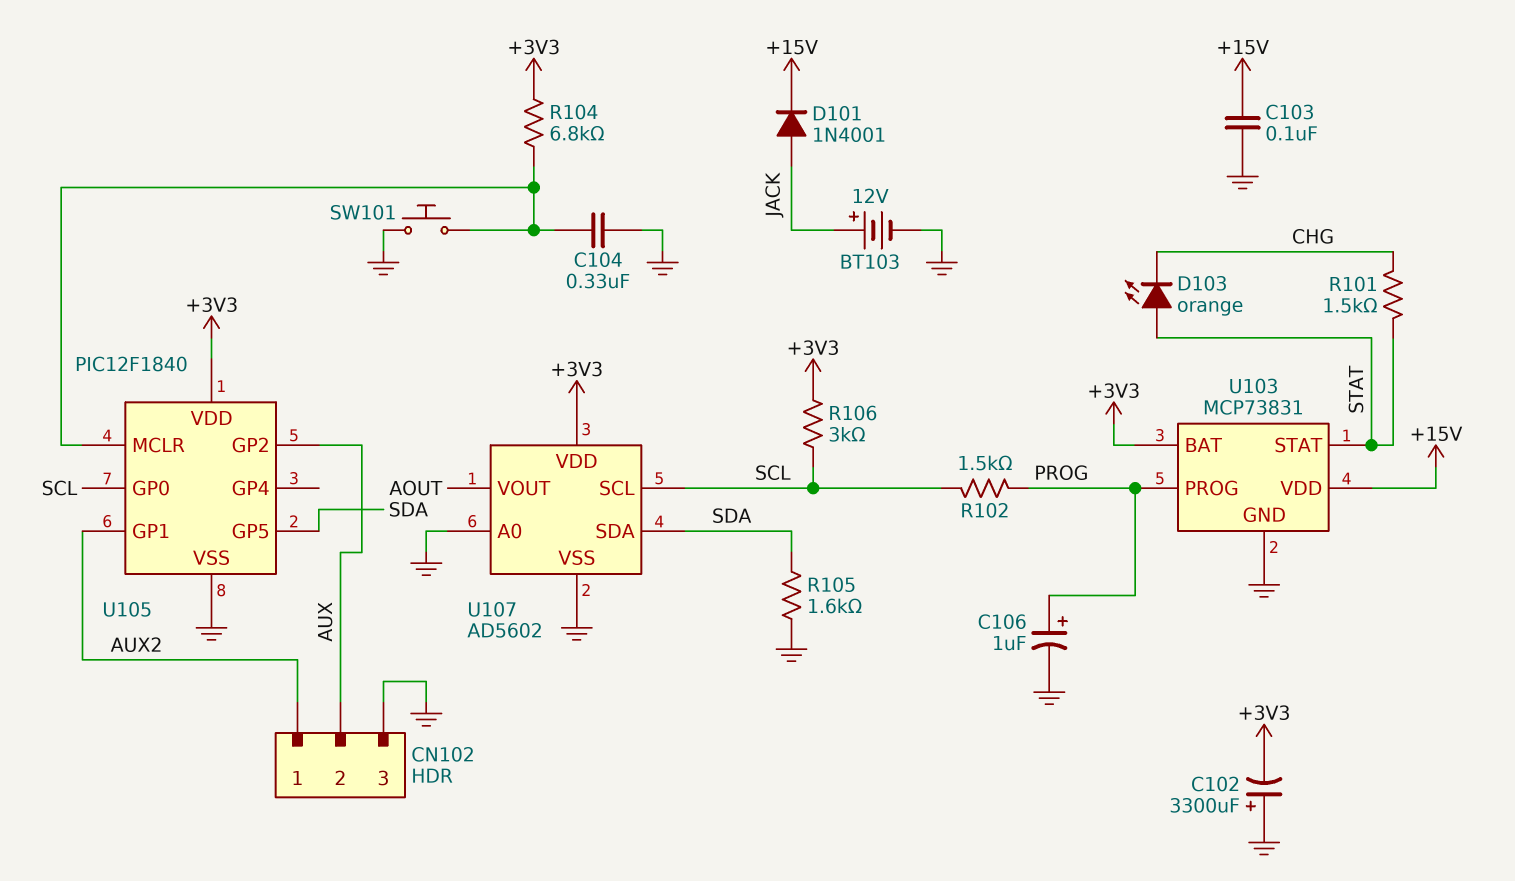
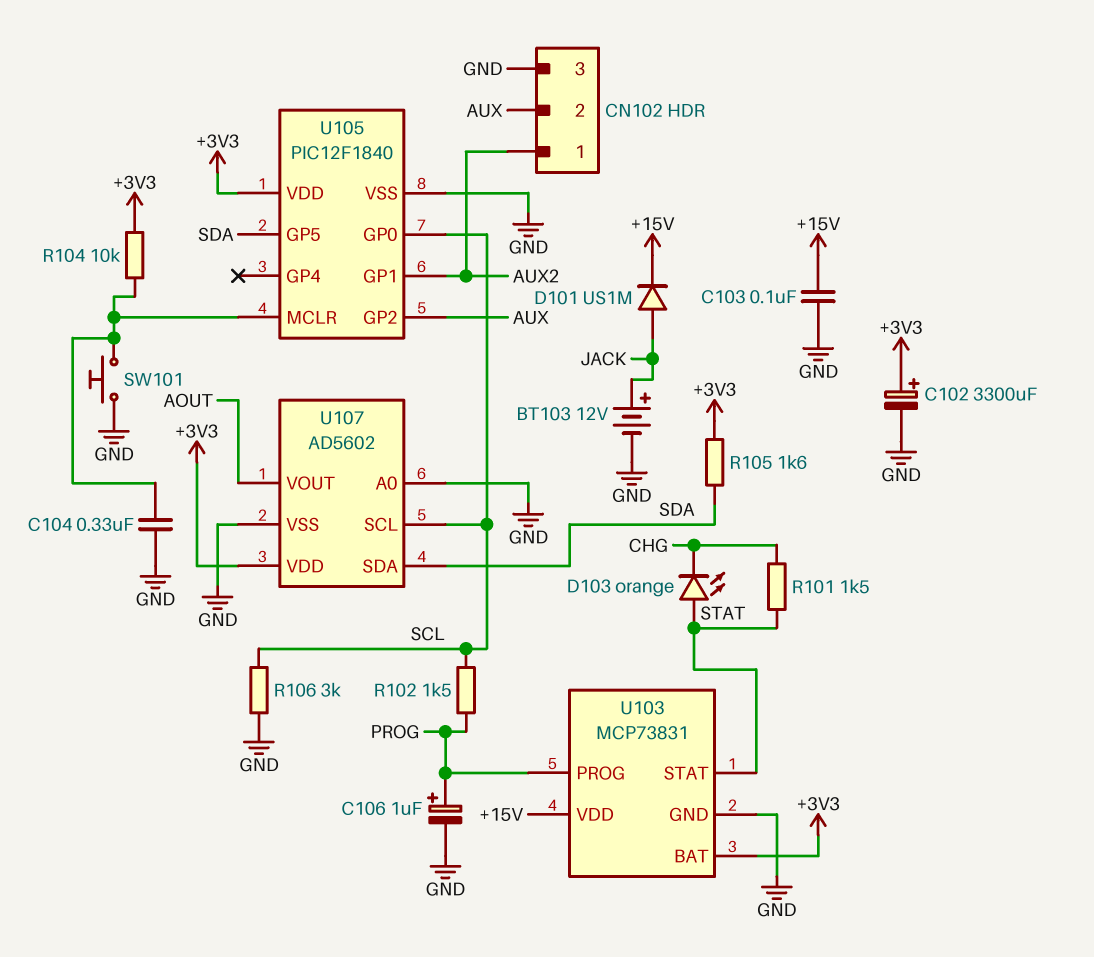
C102: 3300uF (plus GND, minus +3V3) -> 3300uF (plus +3V3, minus GND)
D101: diode 1N4001 (A JACK, K +15V) -> diode US1M (A JACK, K +15V)
R104: 6.8k (+3V3, U105/MCLR) -> 10k (+3V3, U105/MCLR)
R105: 1.6k (GND, SDA) -> 1.6k (+3V3, SDA)
R106: 3k (+3V3, SCL) -> 3k (GND, SCL)

